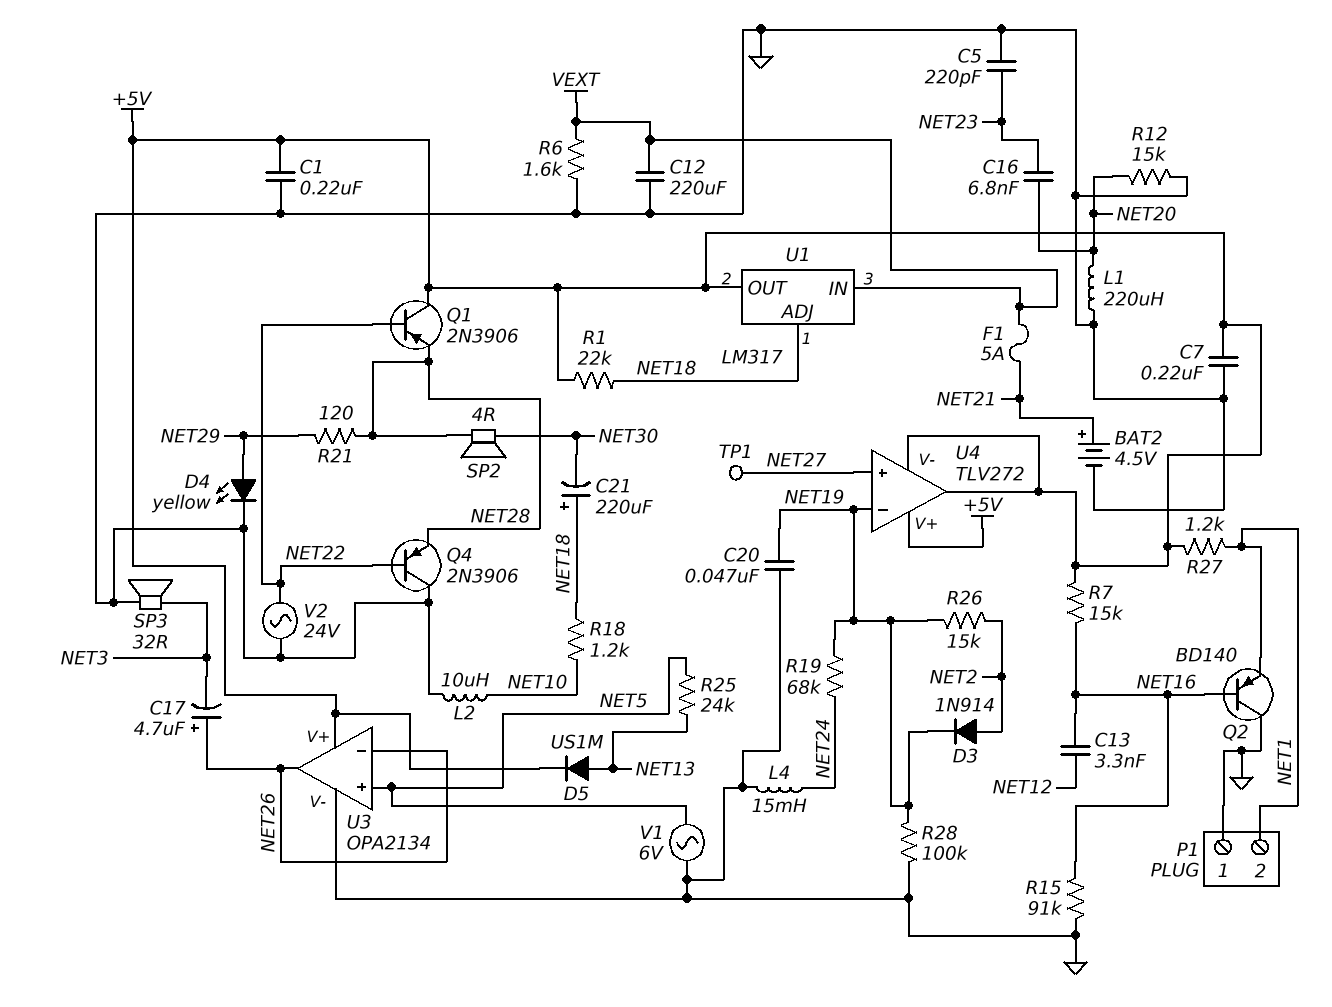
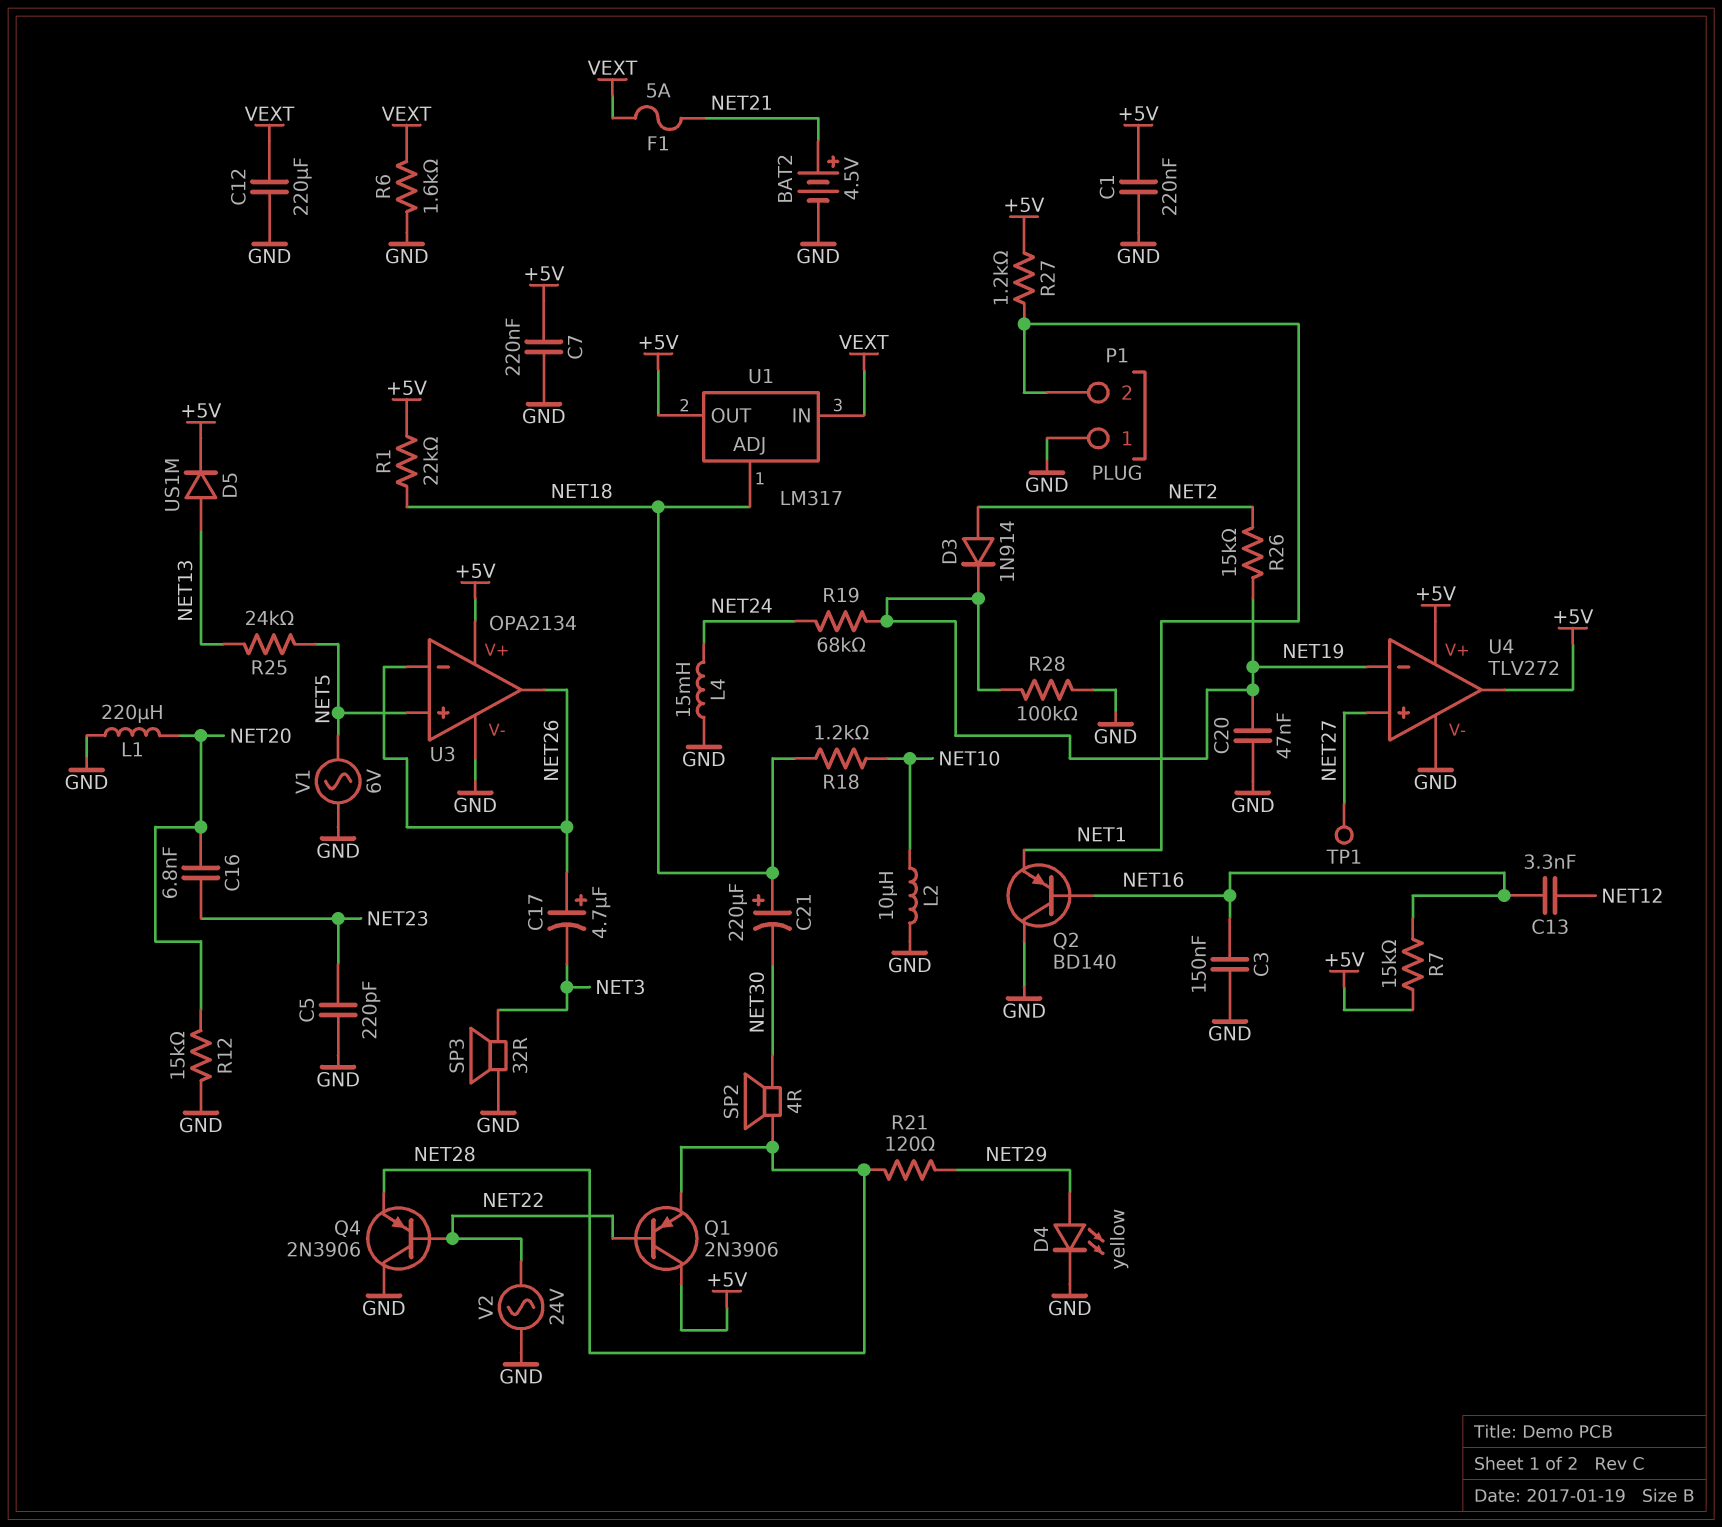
C3: none -> 150nF (GND, NET16)
R15: 91k (GND, NET16) -> none
U4 pin V-: +5V -> GND

